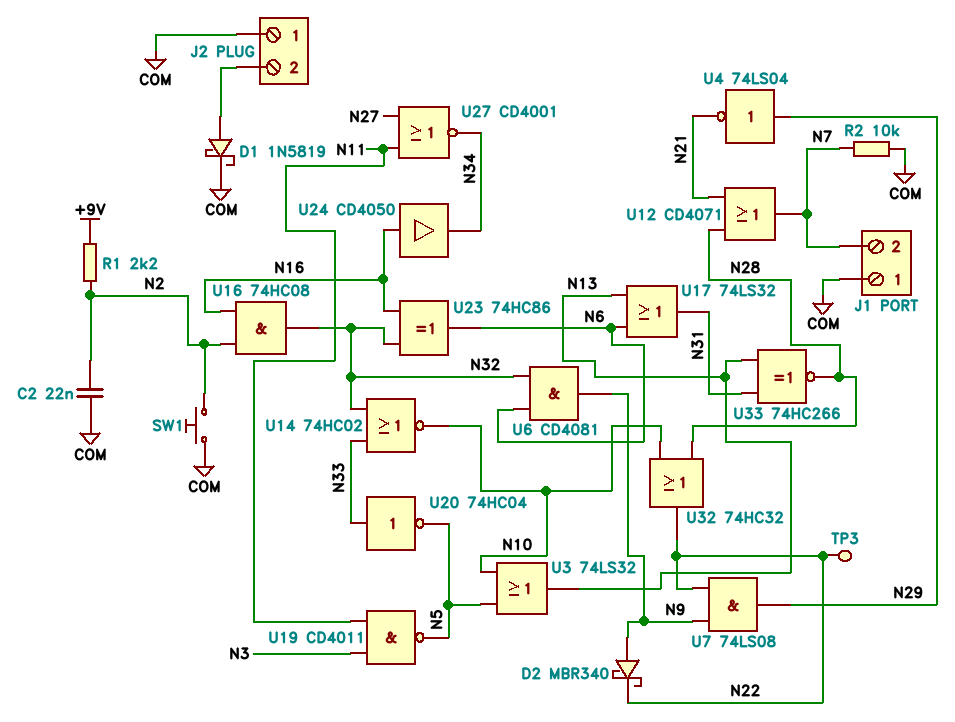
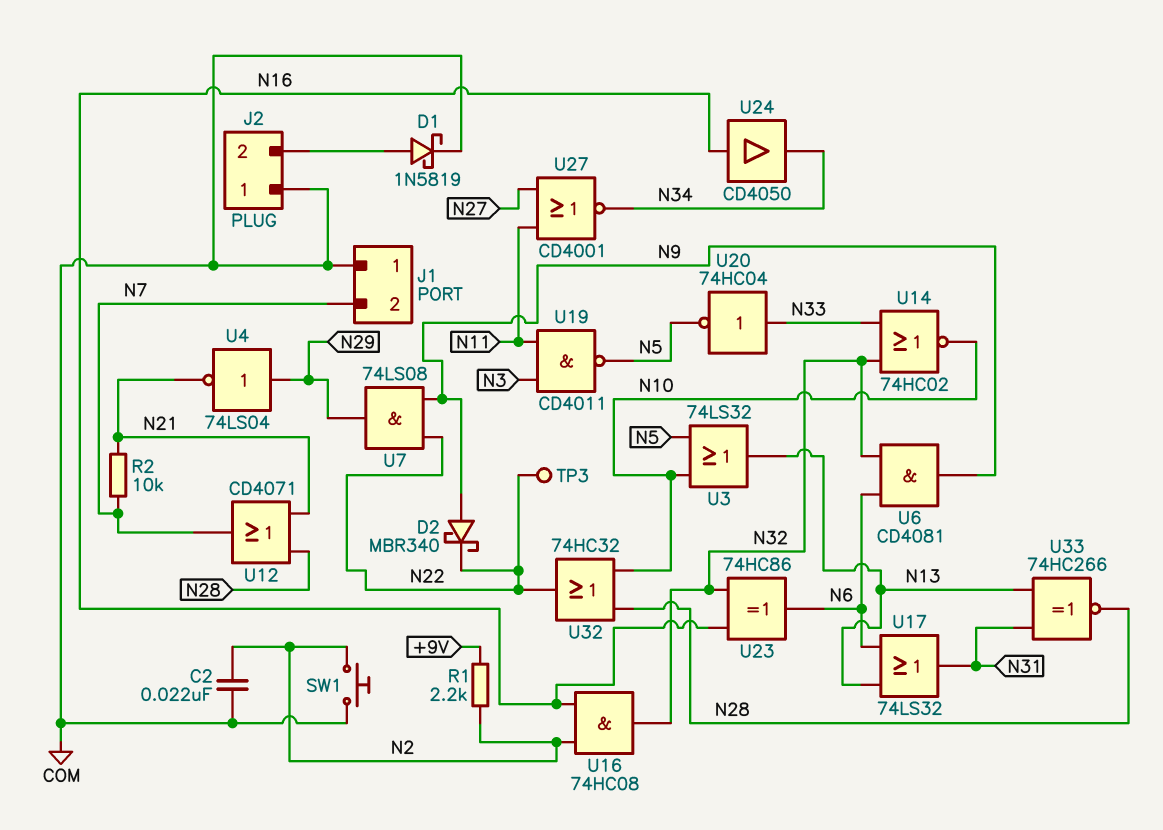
R2: 10k (COM, N7) -> 10k (N7, N21)

